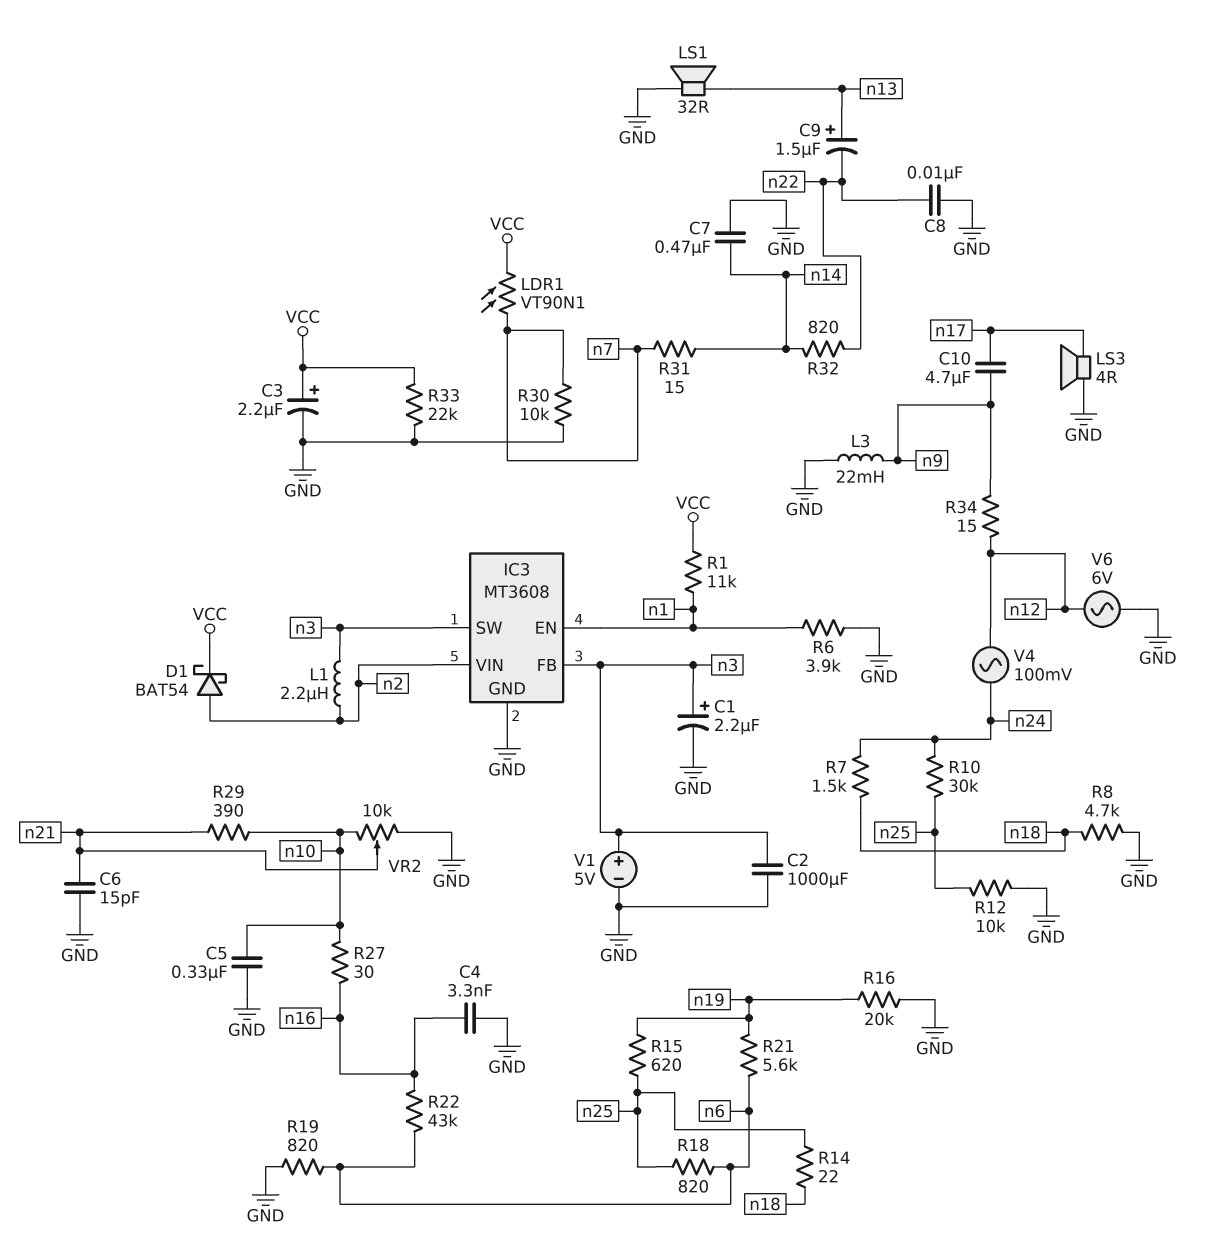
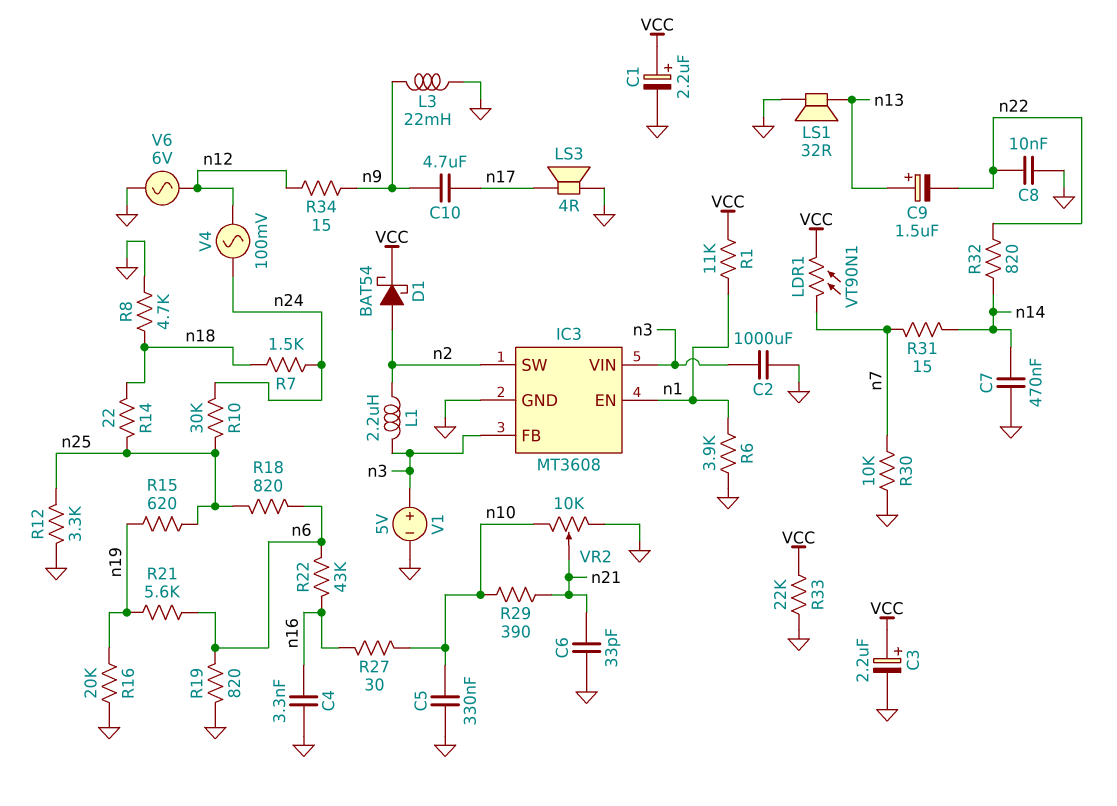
C1: 2.2uF (plus n3, minus GND) -> 2.2uF (plus VCC, minus GND)
C6: 15pF (GND, n21) -> 33pF (GND, n21)
IC3 pin SW: n3 -> n2
IC3 pin VIN: n2 -> n3
R12: 10k (GND, n25) -> 3.3k (GND, n25)

